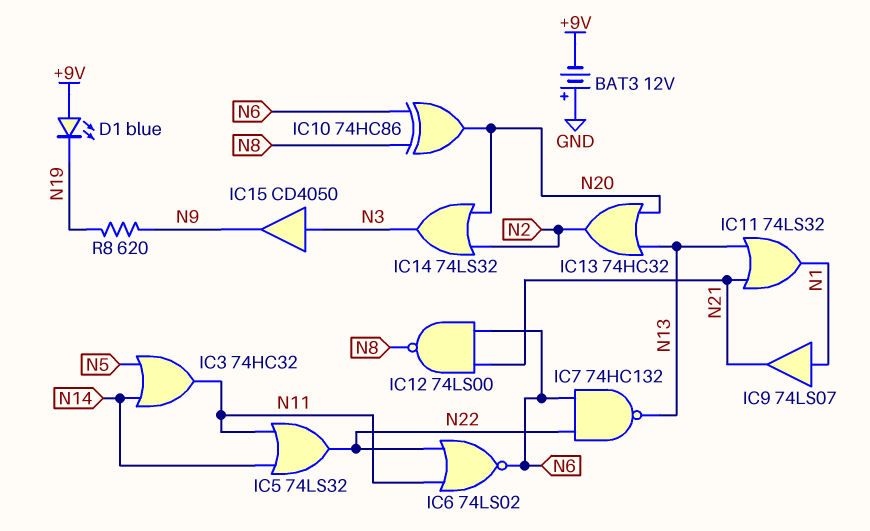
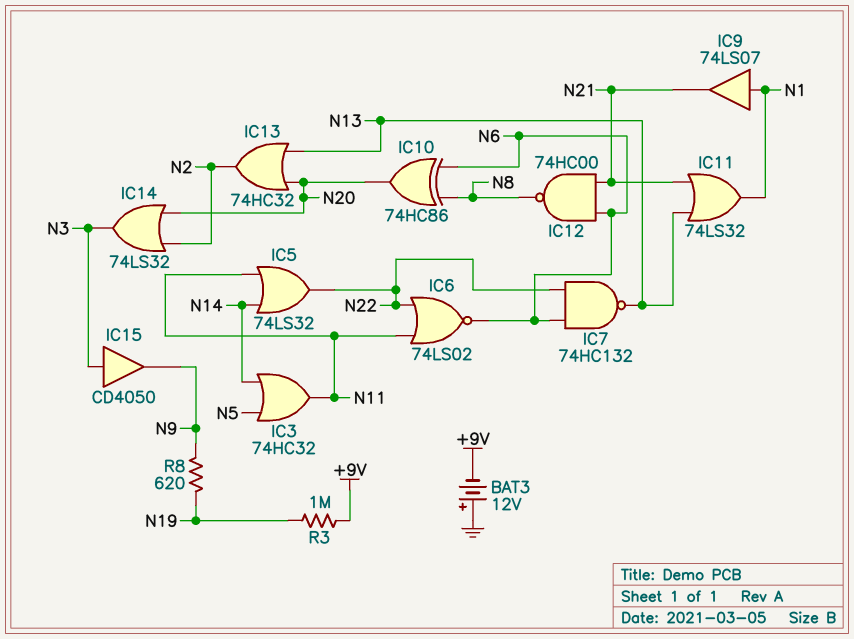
D1: LED blue (A +9V, K N19) -> none
IC12: NAND 74LS00 (in N6, in N21, out N8) -> NAND 74HC00 (in N6, in N21, out N8)
R3: none -> 1M (+9V, N19)

